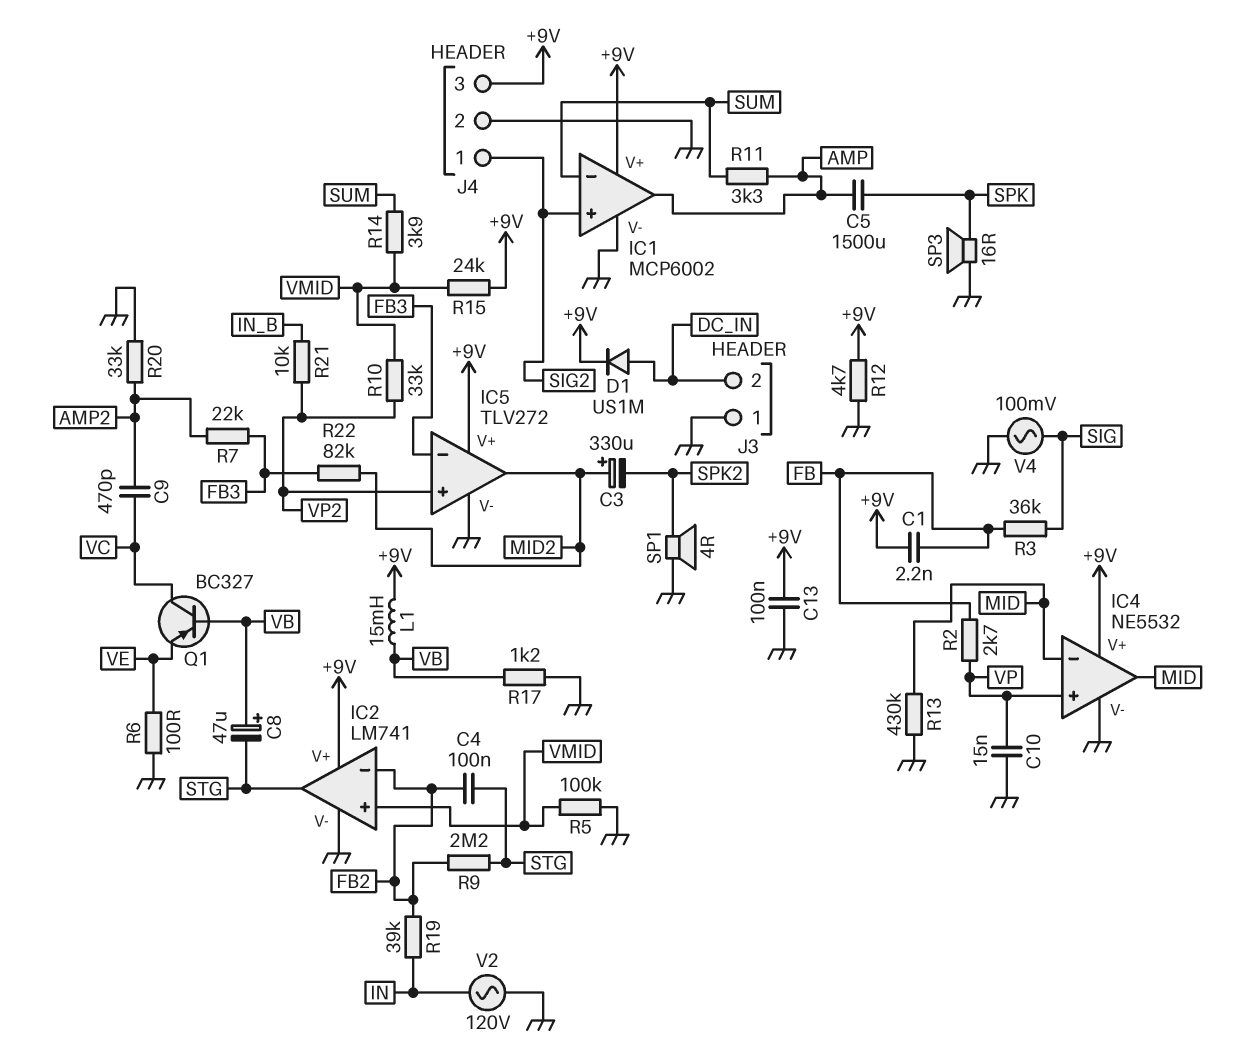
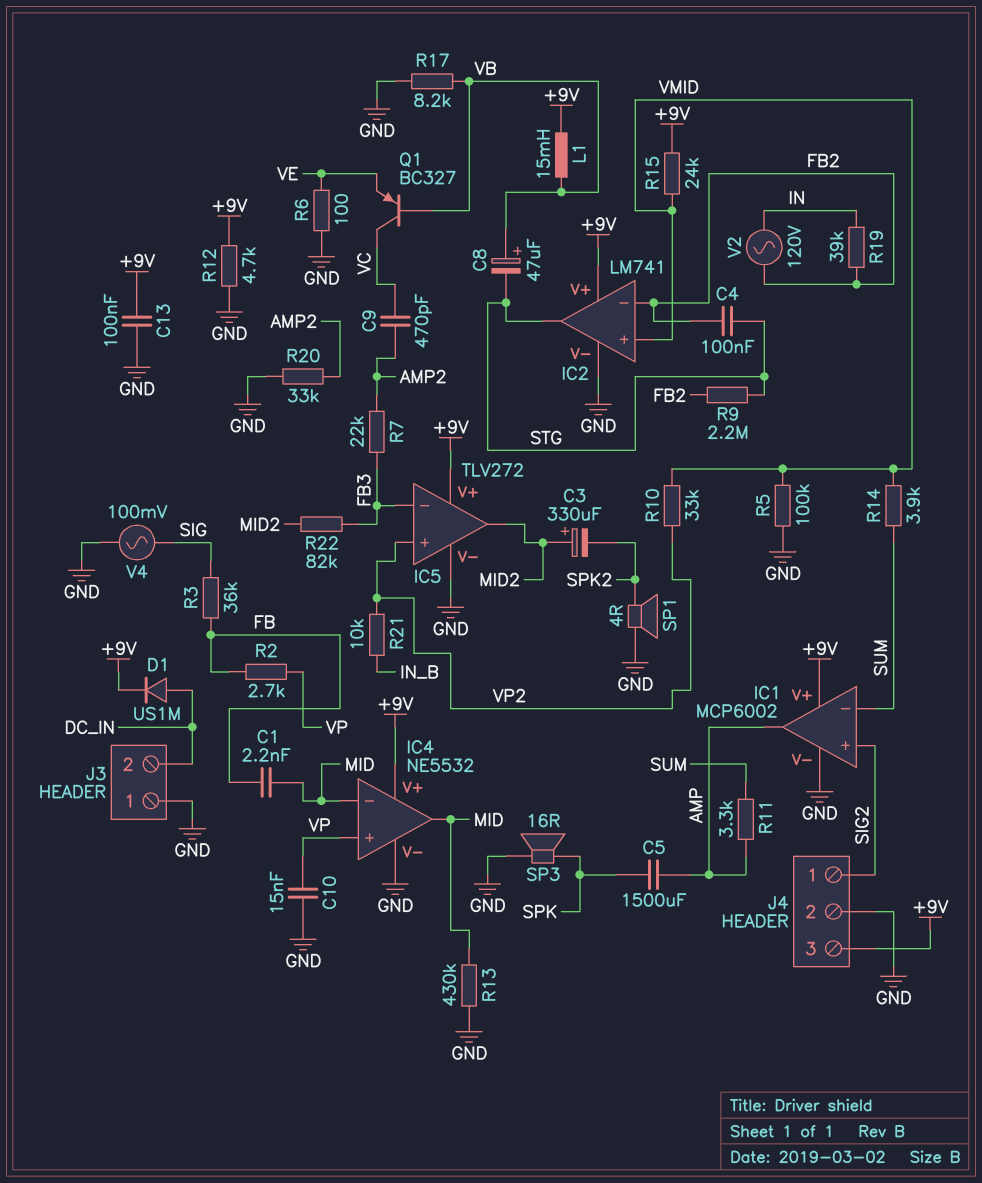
C1: 2.2nF (+9V, FB) -> 2.2nF (FB, MID)
R17: 1.2k (GND, VB) -> 8.2k (GND, VB)
V2: AC 120V (GND, IN) -> AC 120V (FB2, IN)

